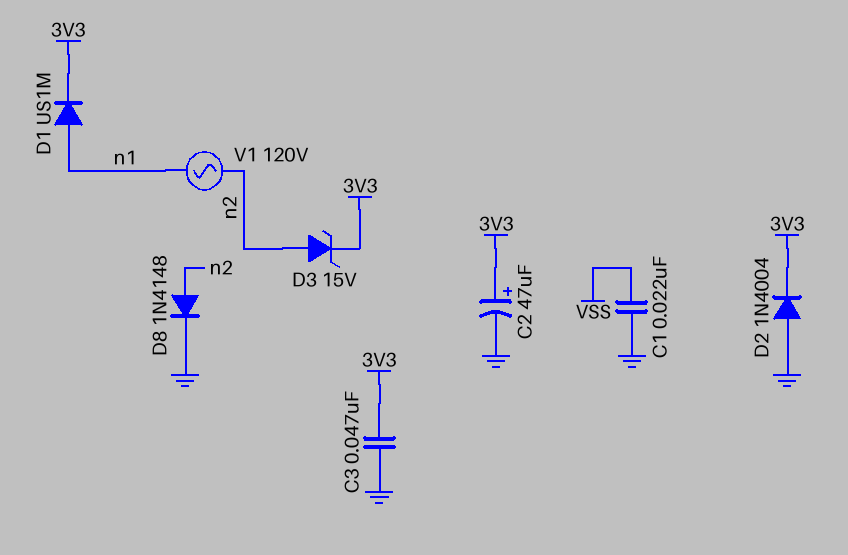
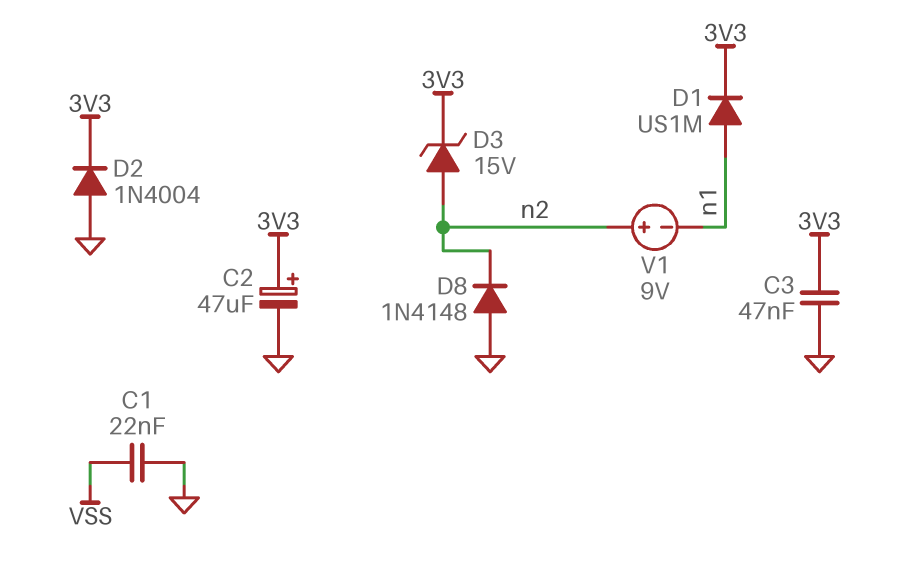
D8: diode 1N4148 (A n2, K GND) -> diode 1N4148 (A GND, K n2)
V1: AC 120V (n1, n2) -> 9V (plus n2, minus n1)

